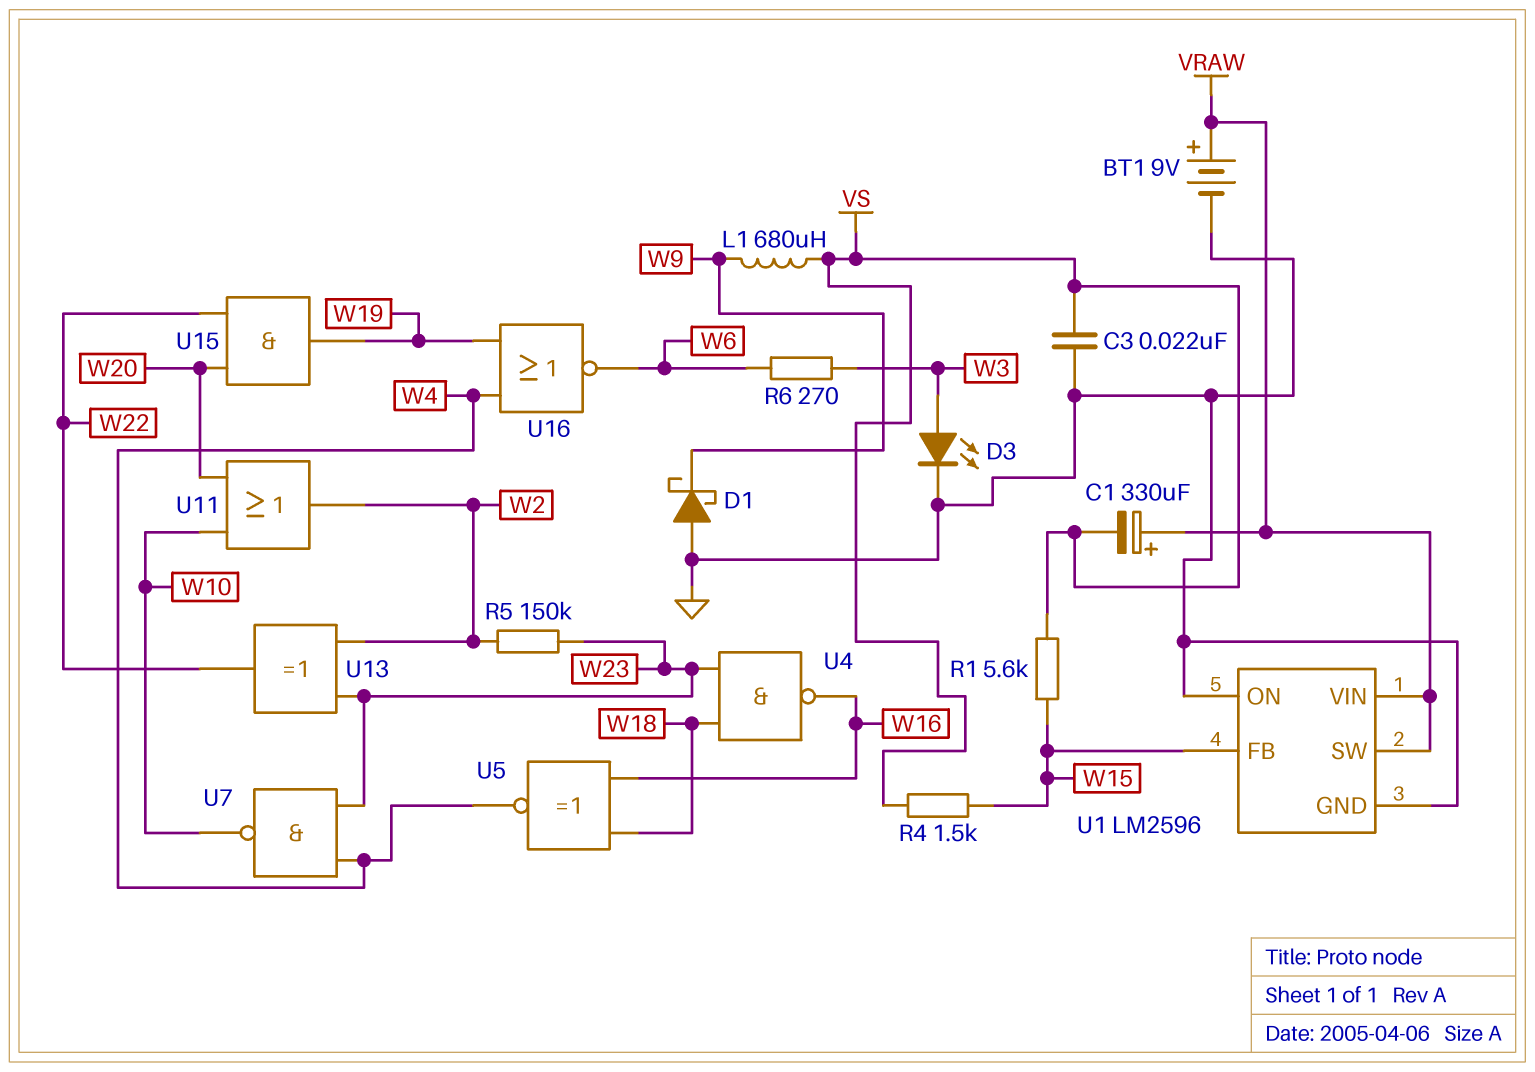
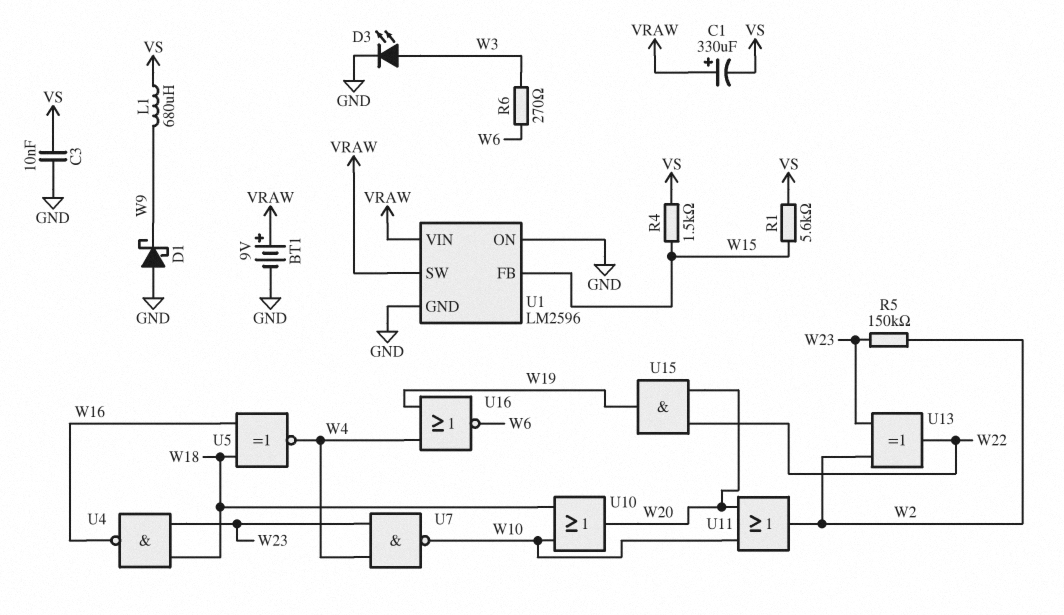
C3: 22nF (GND, VS) -> 10nF (GND, VS)
U10: none -> OR (in W10, in W18, out W20)

